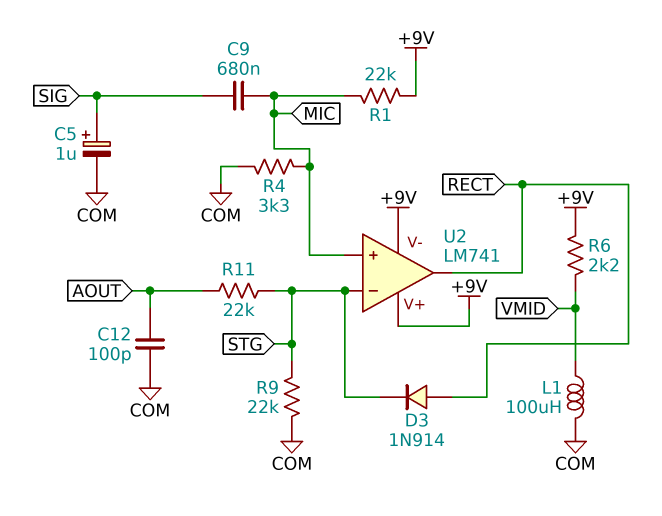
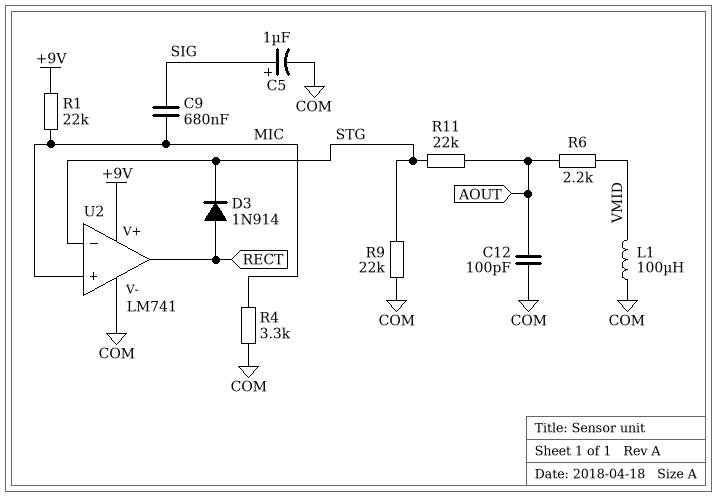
R6: 2.2k (+9V, VMID) -> 2.2k (AOUT, VMID)
U2 pin V-: +9V -> COM

